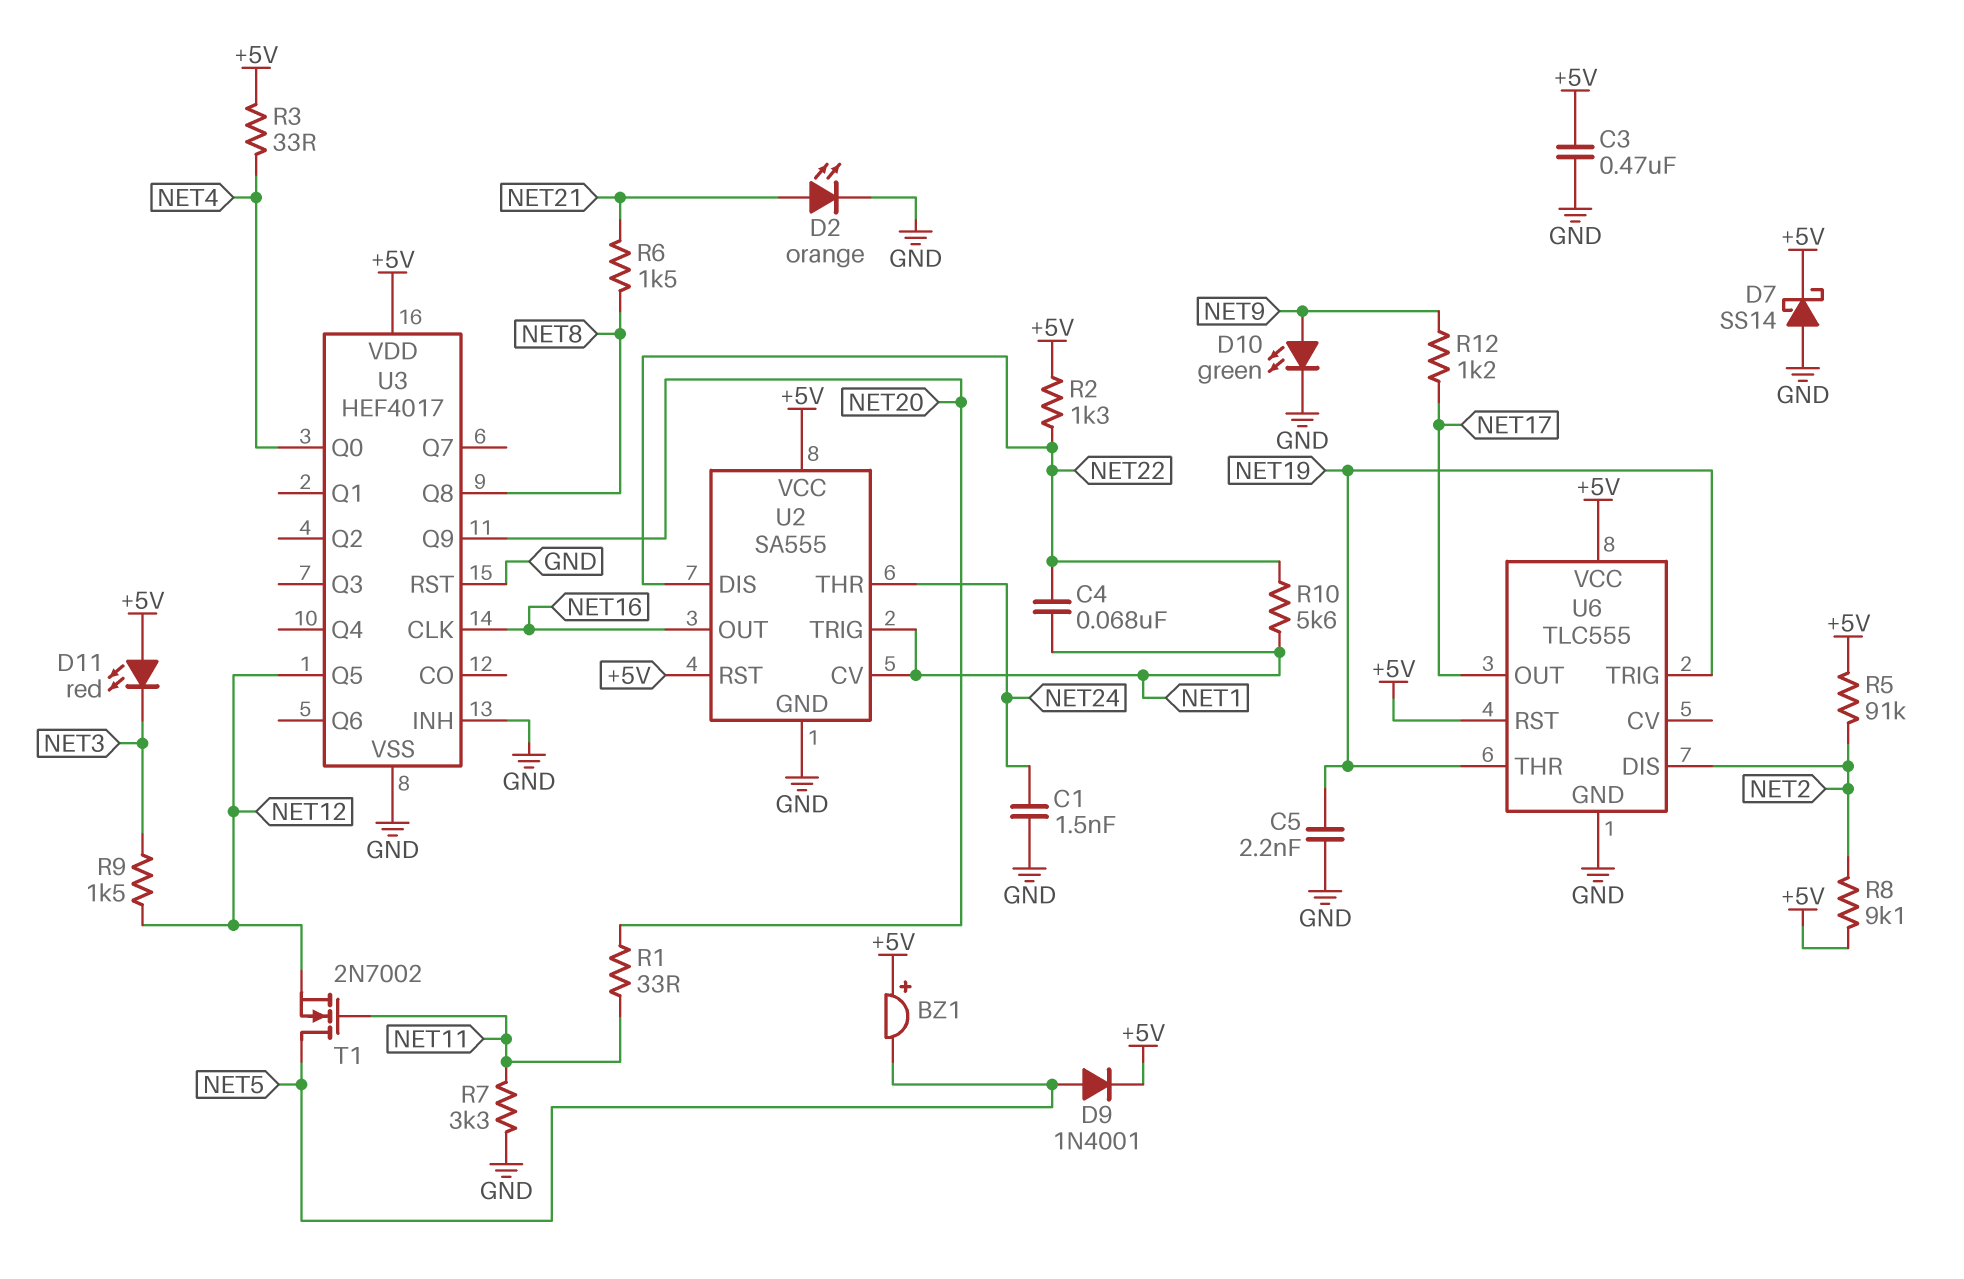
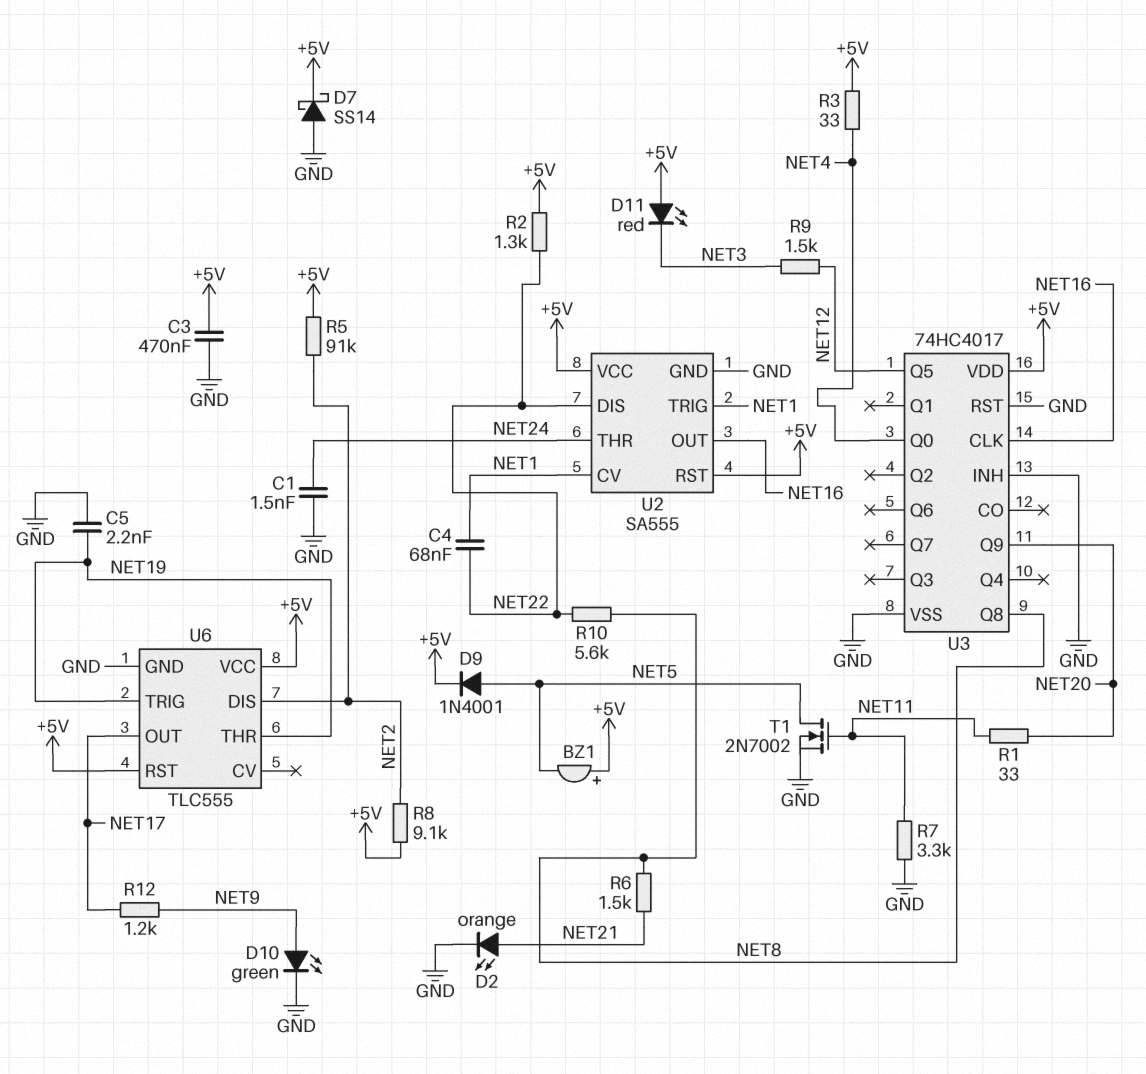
R10: 5.6k (NET1, NET22) -> 5.6k (NET8, NET22)
T1: NMOS 2N7002 (G NET11, D NET5, S NET12) -> NMOS 2N7002 (G NET11, D NET5, S GND)
U3: HEF4017 -> 74HC4017

